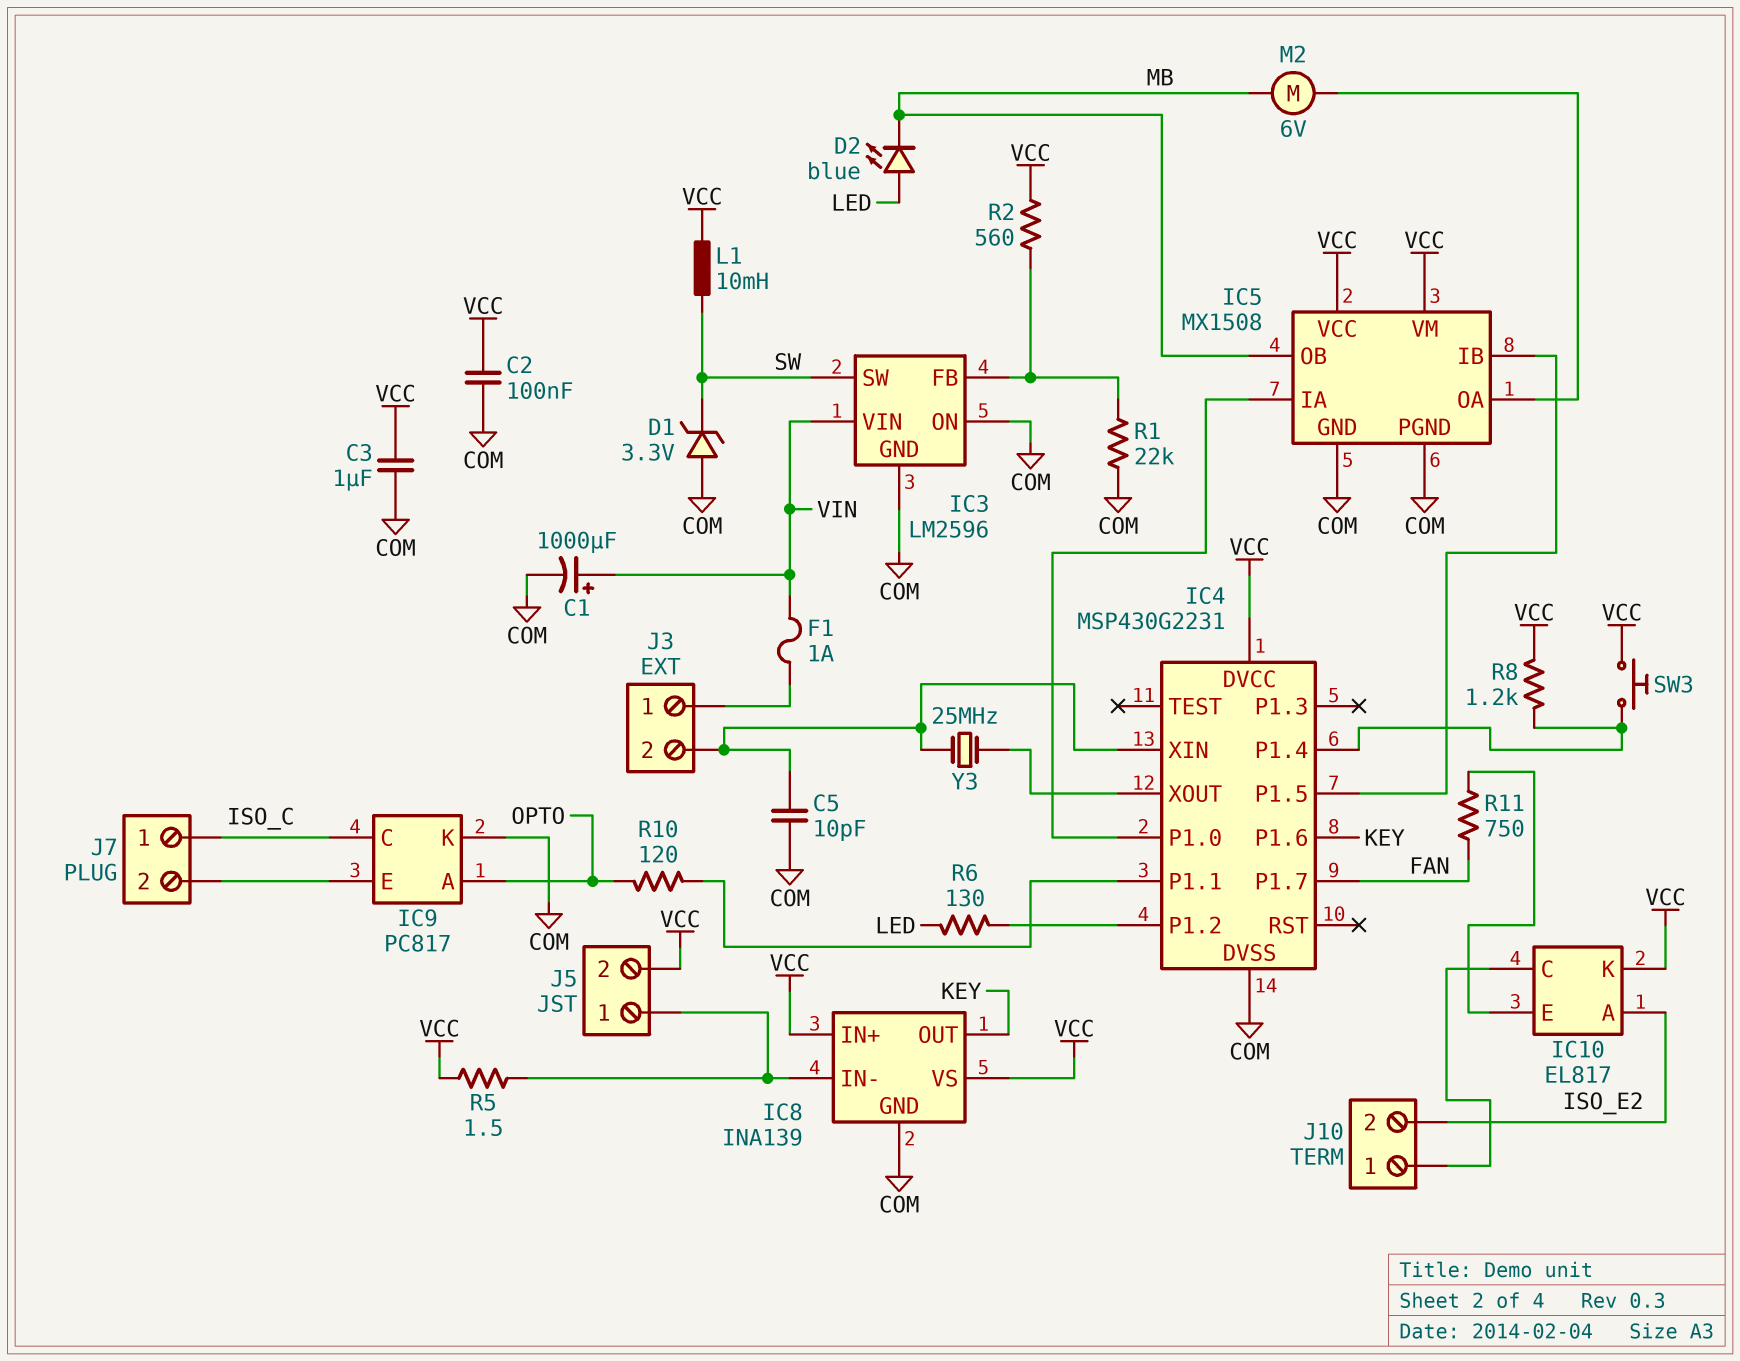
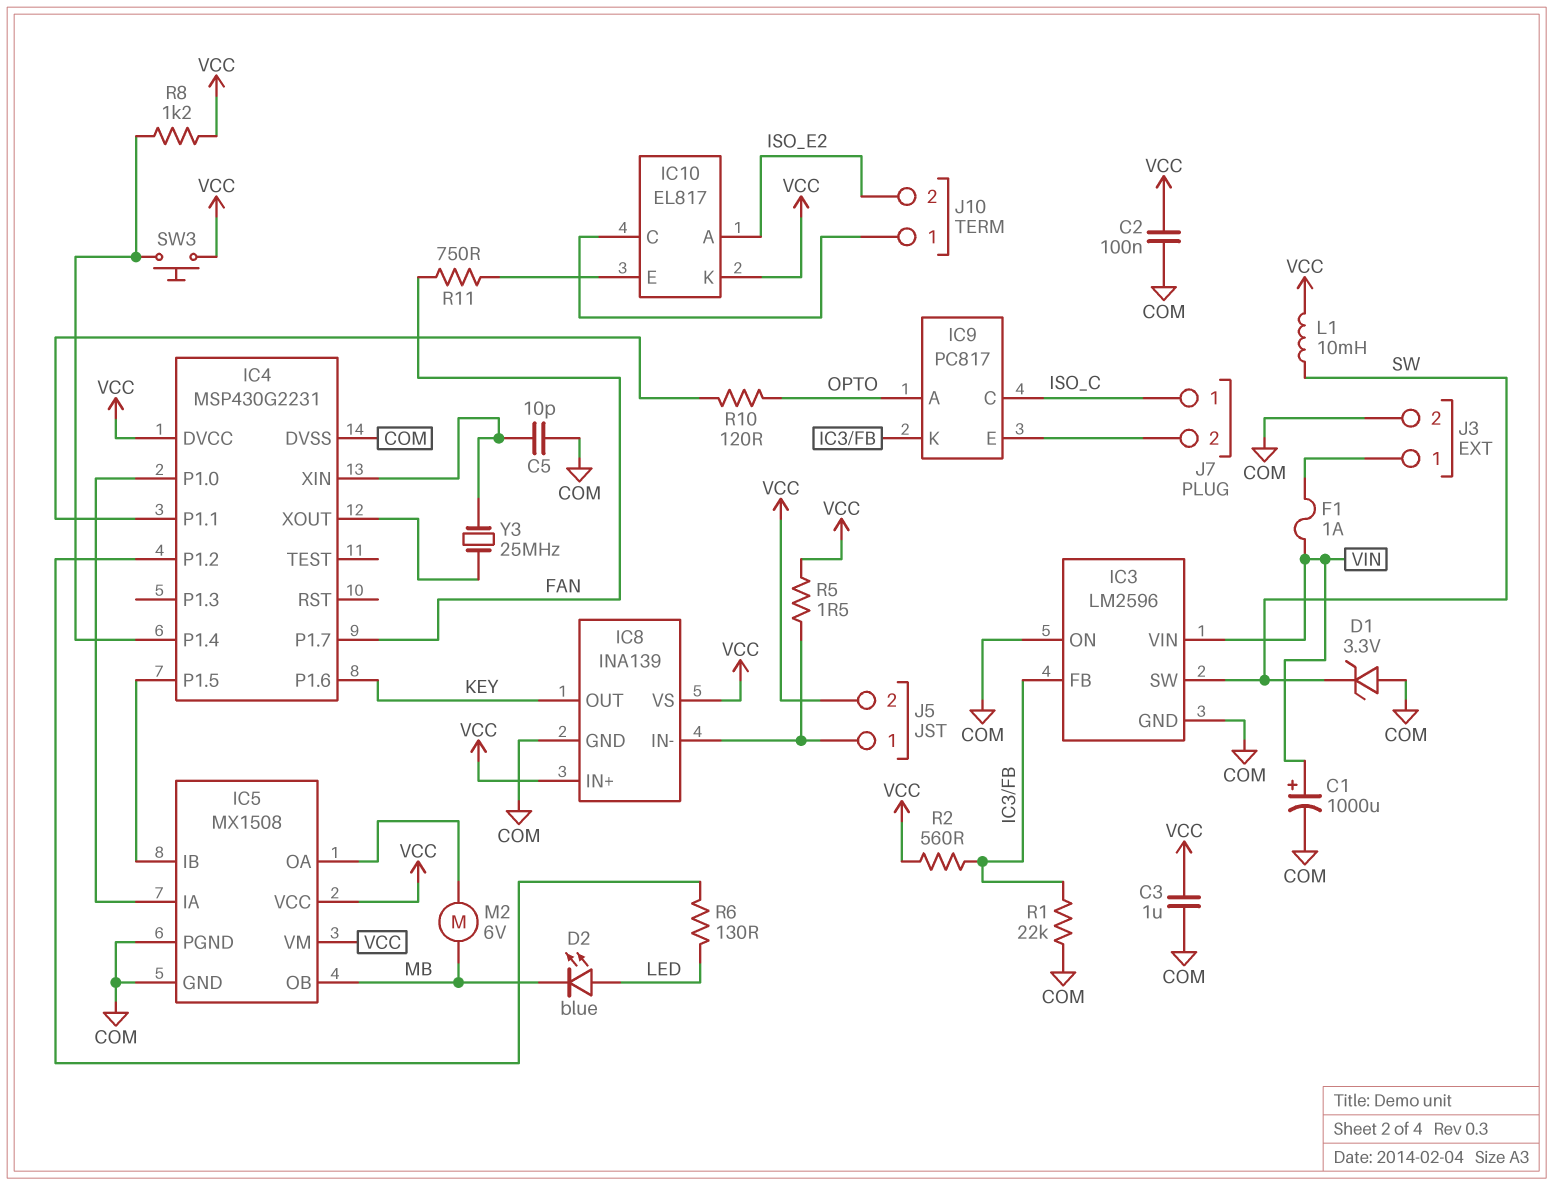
IC9 pin K: COM -> IC3/FB
J3 pin 2: IC4/XIN -> COM

